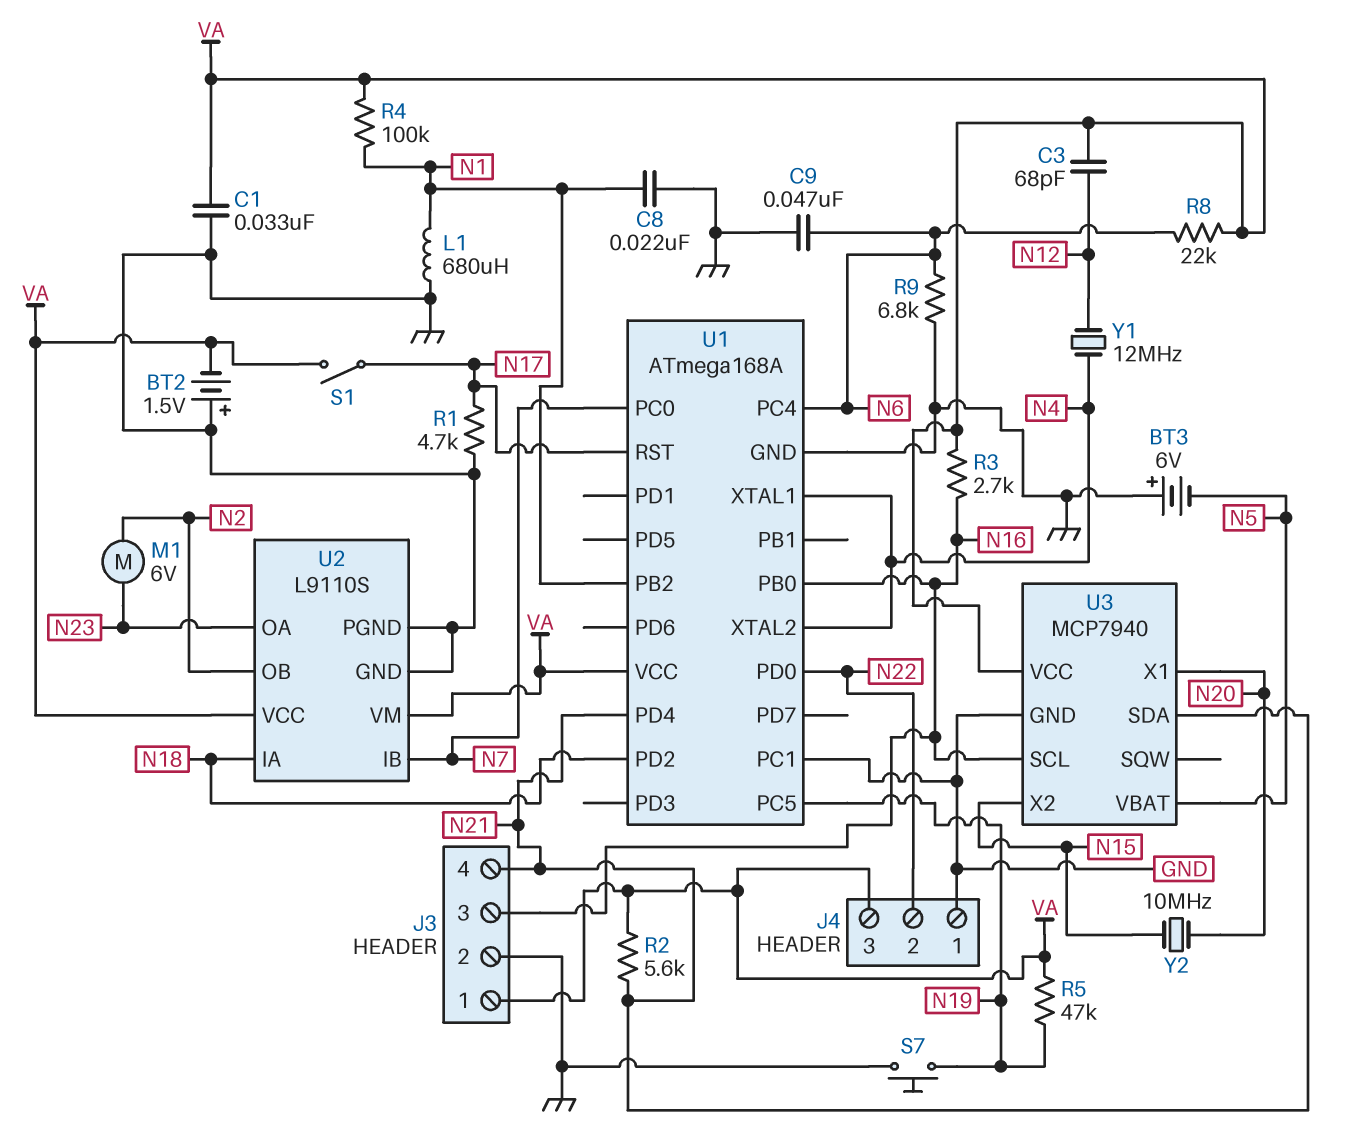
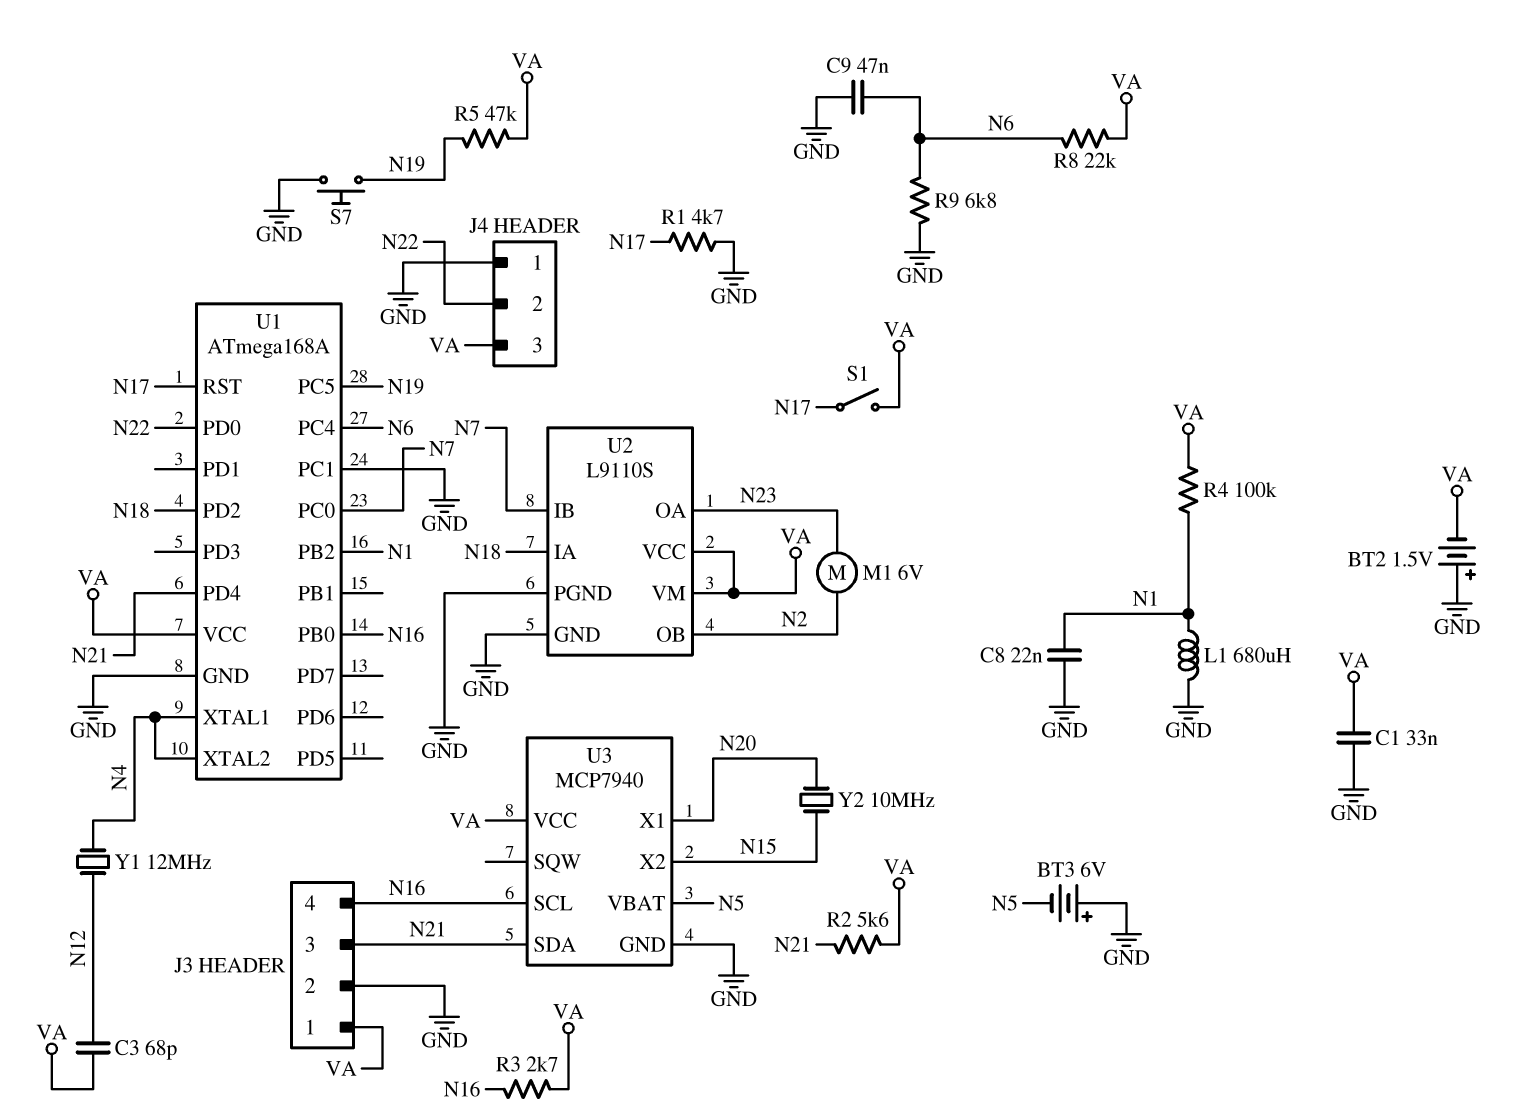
J3 pin 3: N16 -> N21
J3 pin 4: N21 -> N16

